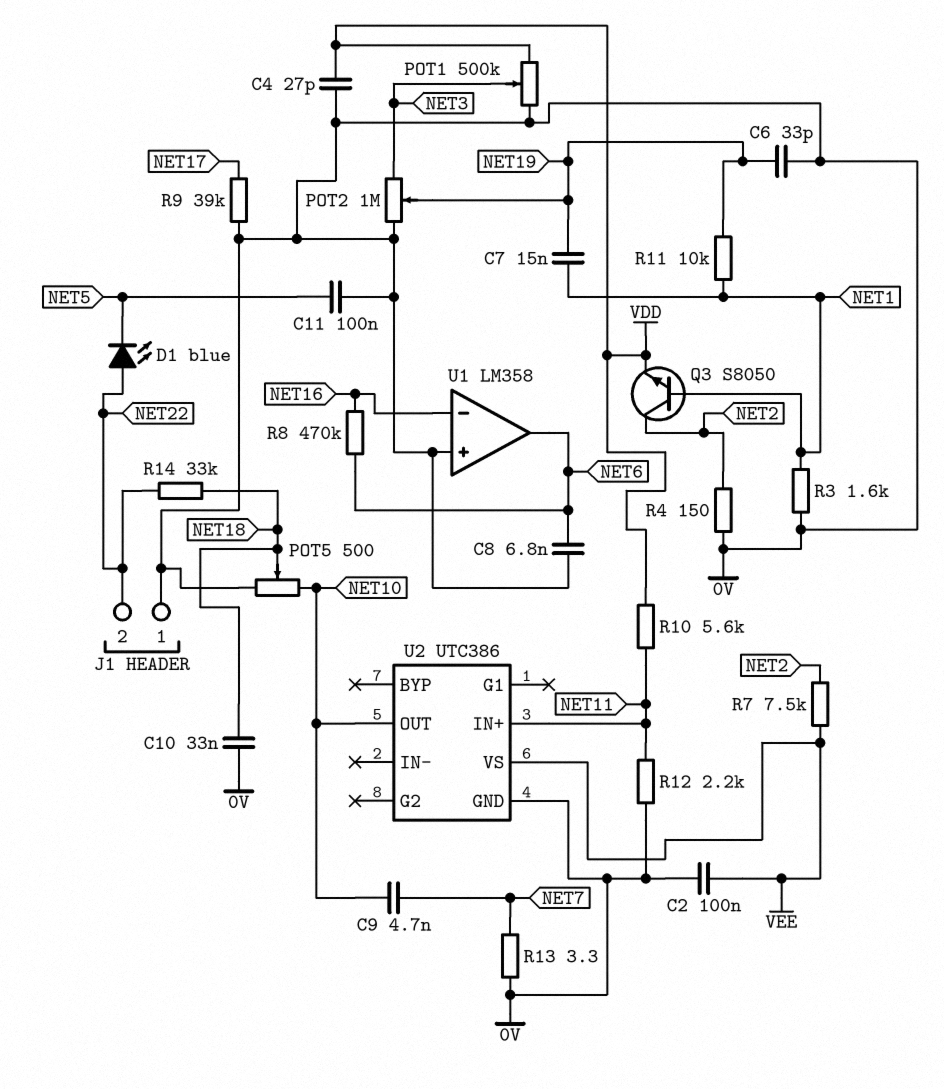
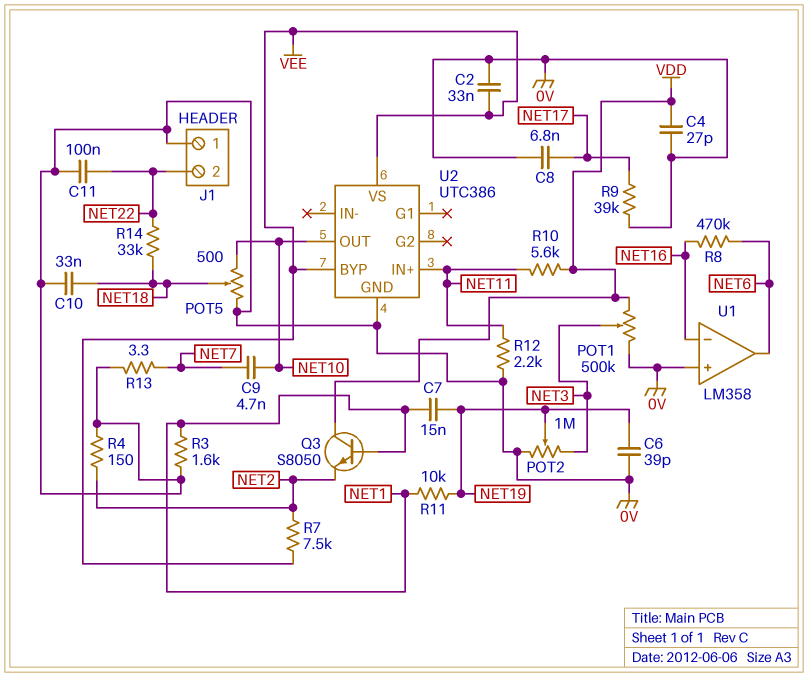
C2: 100nF (0V, VEE) -> 33nF (0V, VEE)
C6: 33pF (0V, NET19) -> 39pF (0V, NET19)
C8: 6.8nF (0V, NET6) -> 6.8nF (0V, NET17)
C11: 100nF (0V, NET5) -> 100nF (0V, NET22)
D1: LED blue (A NET22, K NET5) -> none
Q3: NPN S8050 (B NET1, C NET2, E VDD) -> NPN S8050 (B NET1, C VDD, E NET2)
U2 pin BYP: none -> VEE

